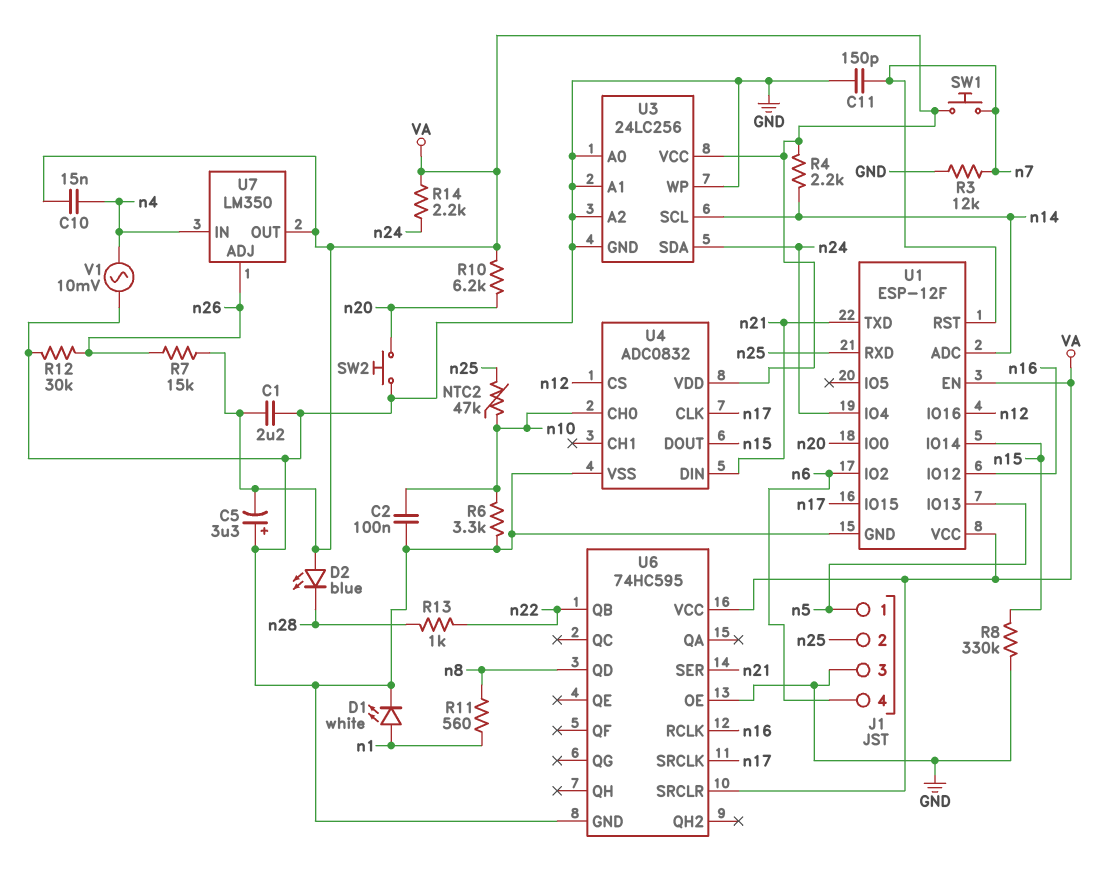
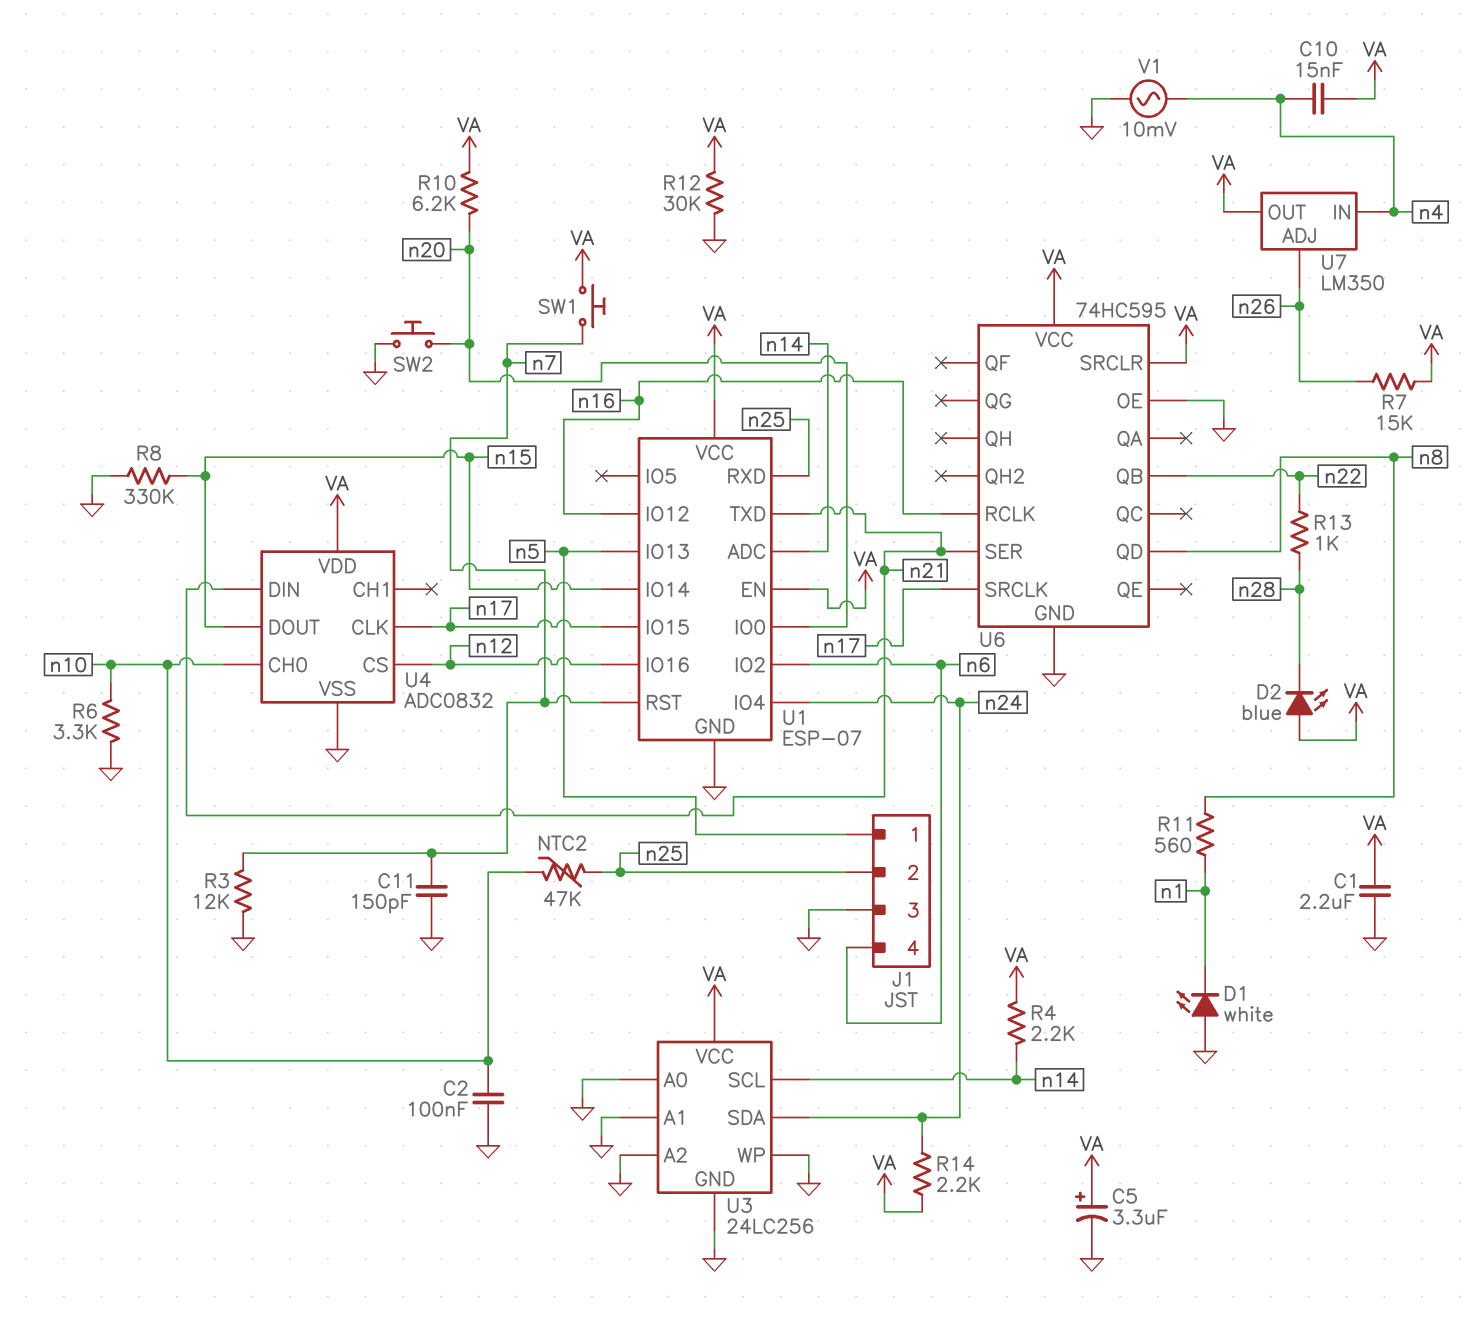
C5: 3.3uF (plus GND, minus VA) -> 3.3uF (plus VA, minus GND)
D1: LED white (A n1, K GND) -> LED white (A GND, K n1)
R12: 30k (GND, n26) -> 30k (GND, VA)
U1: ESP-12F -> ESP-07

